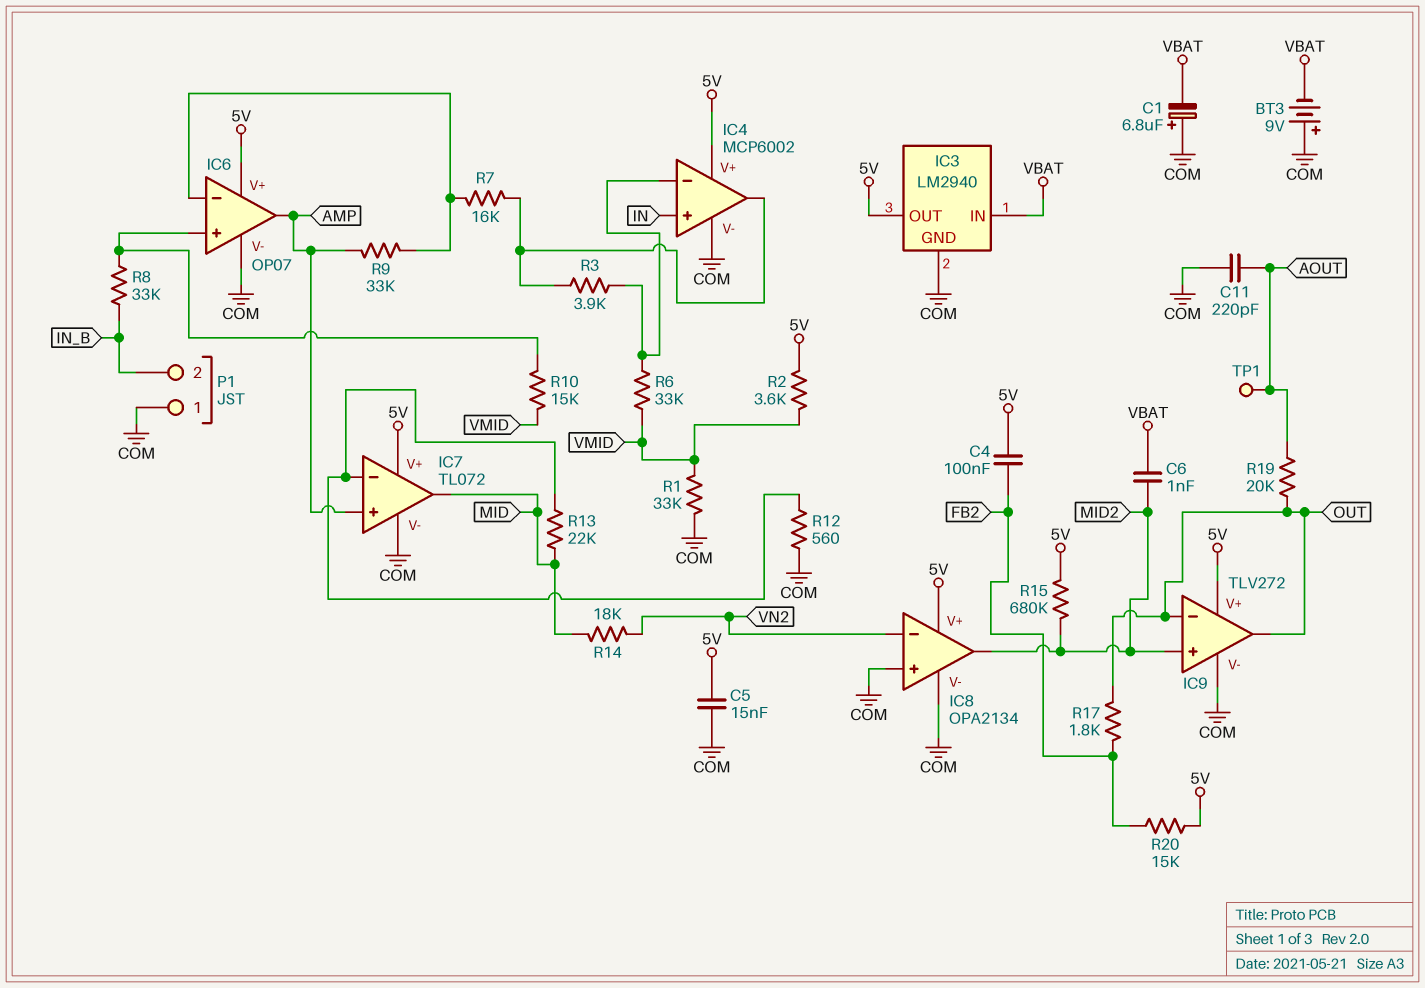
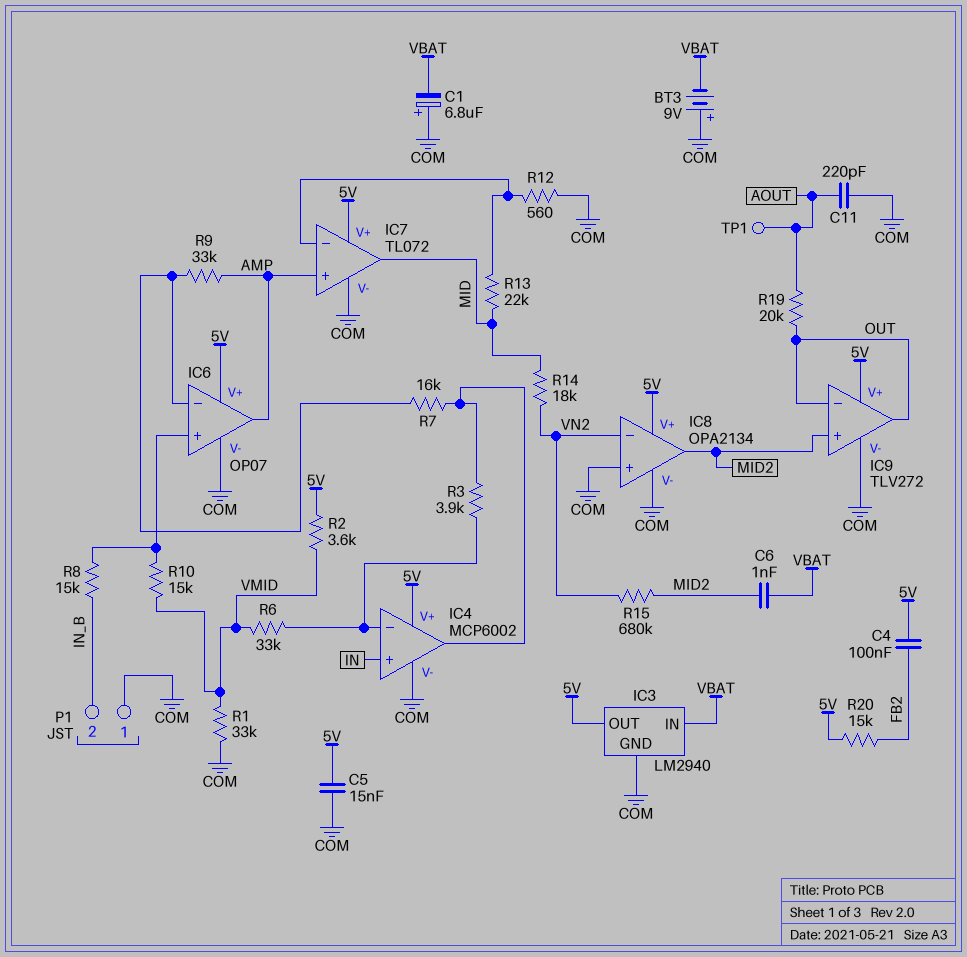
R8: 33k (IC6/in+, IN_B) -> 15k (IC6/in+, IN_B)
R15: 680k (5V, MID2) -> 680k (MID2, VN2)
R17: 1.8k (FB2, OUT) -> none

